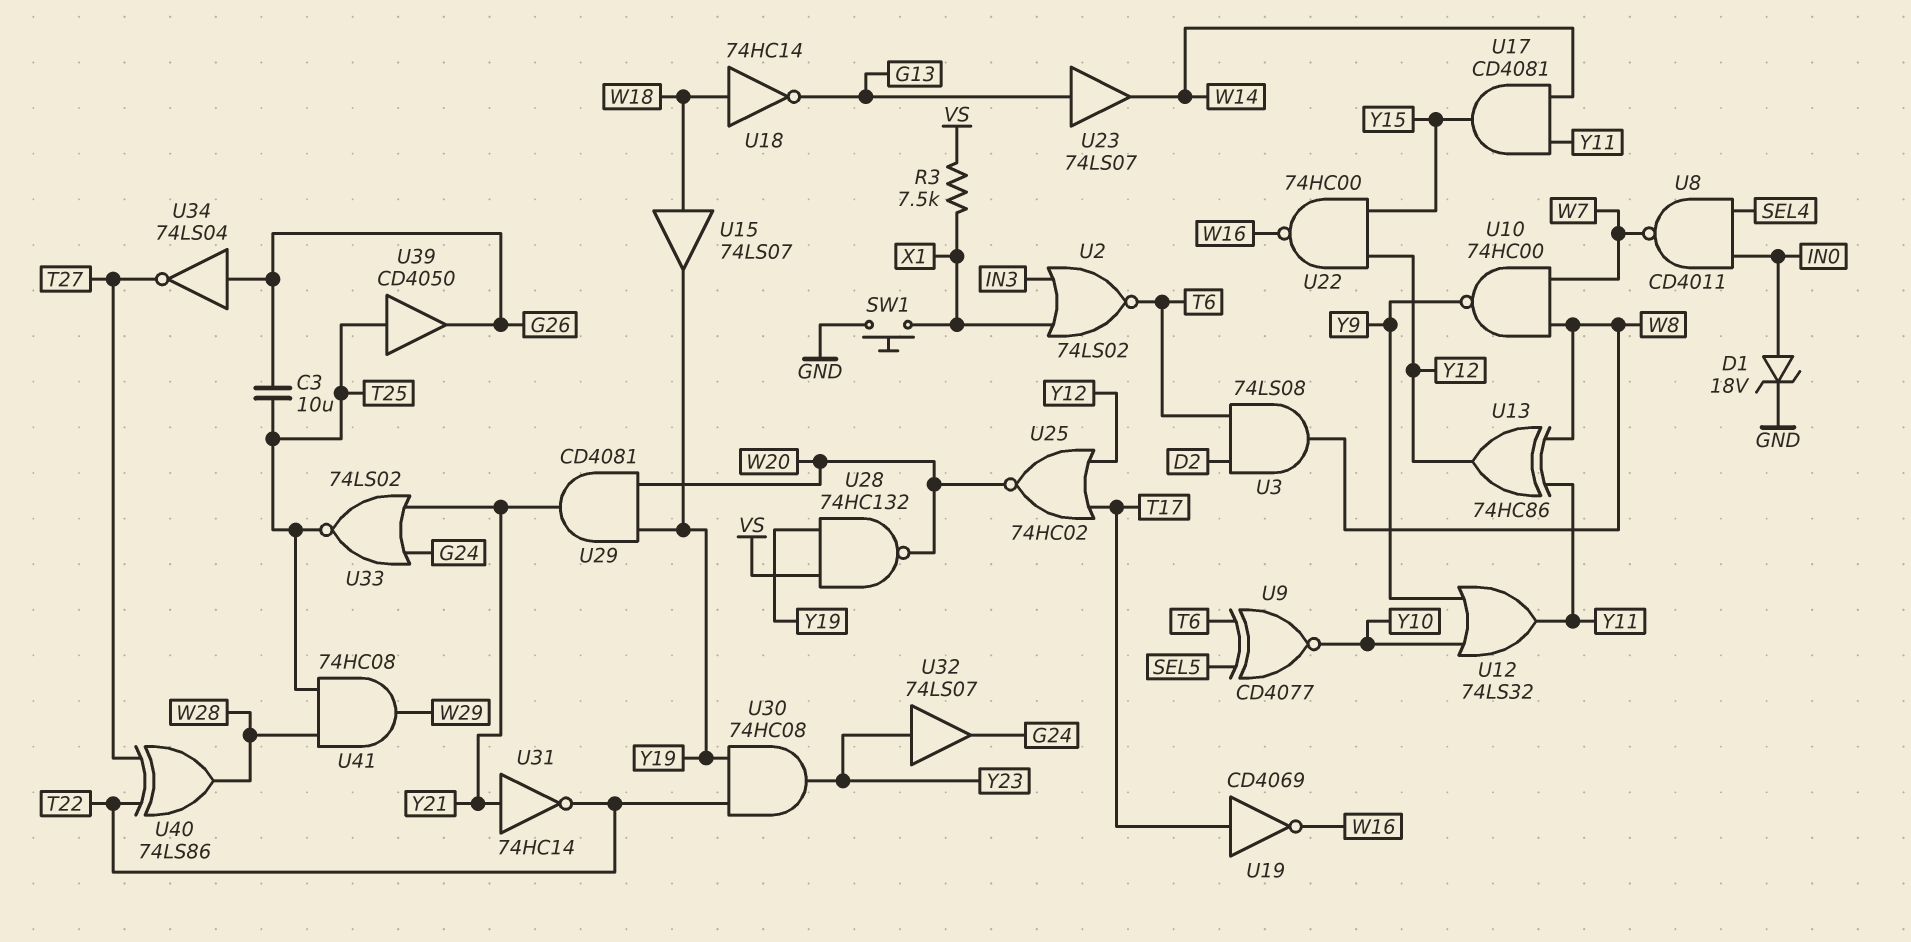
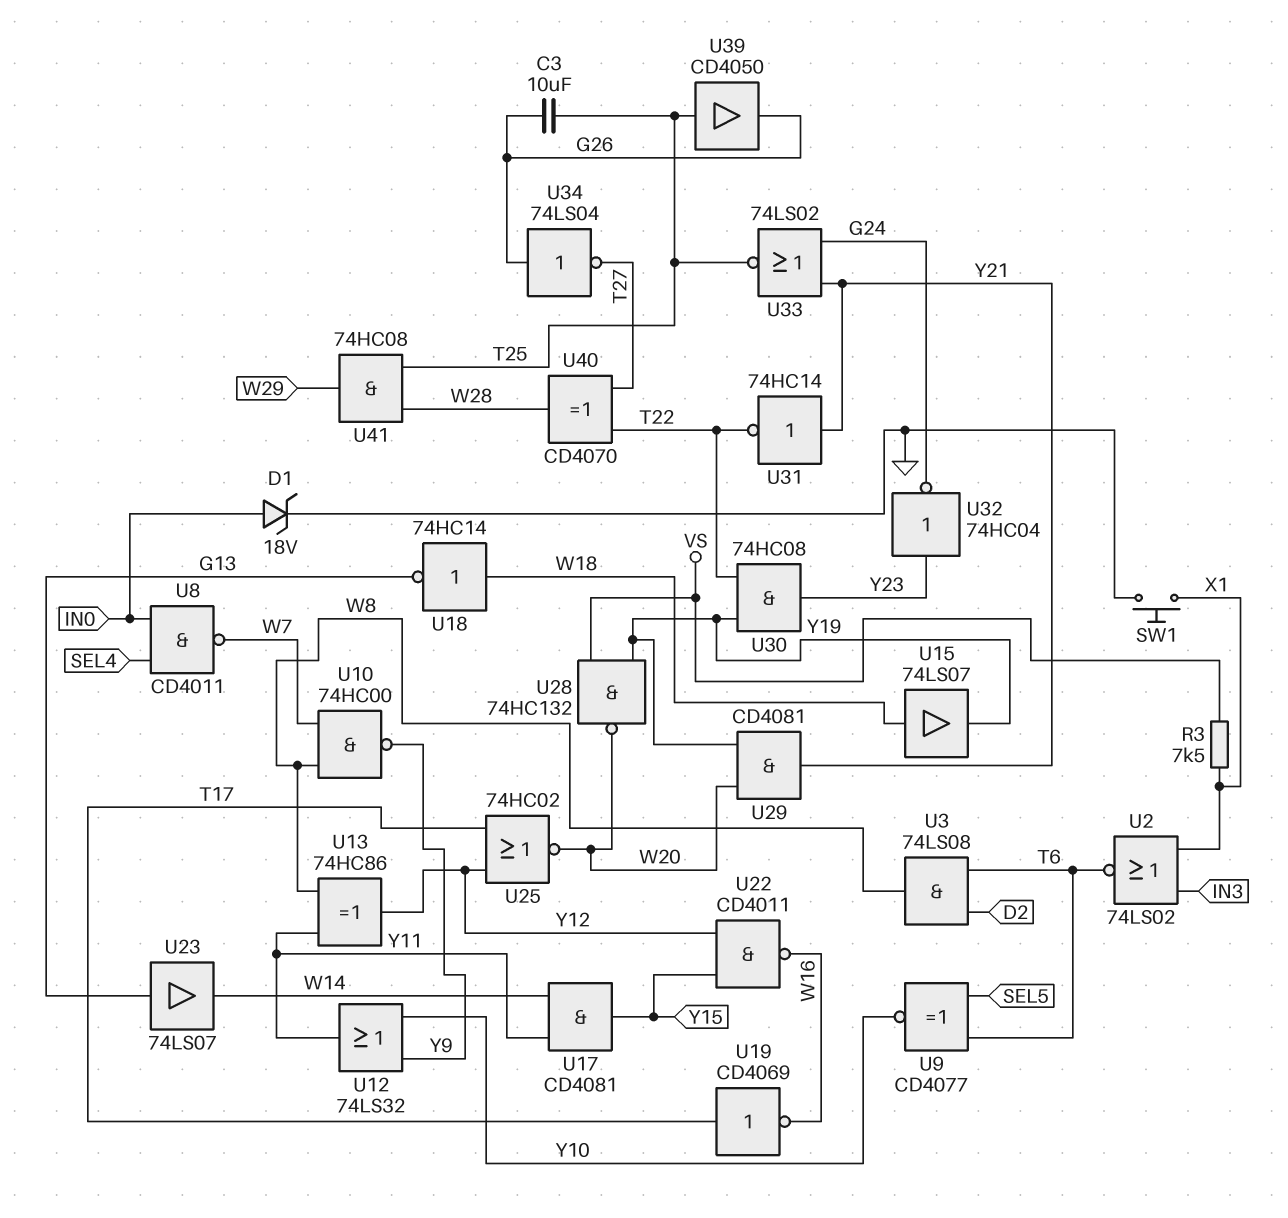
U22: NAND 74HC00 (in Y12, in Y15, out W16) -> NAND CD4011 (in Y12, in Y15, out W16)
U32: buffer 74LS07 (in Y23, out G24) -> NOT 74HC04 (in Y23, out G24)
U40: XOR 74LS86 (in T22, in T27, out W28) -> XOR CD4070 (in T22, in T27, out W28)

